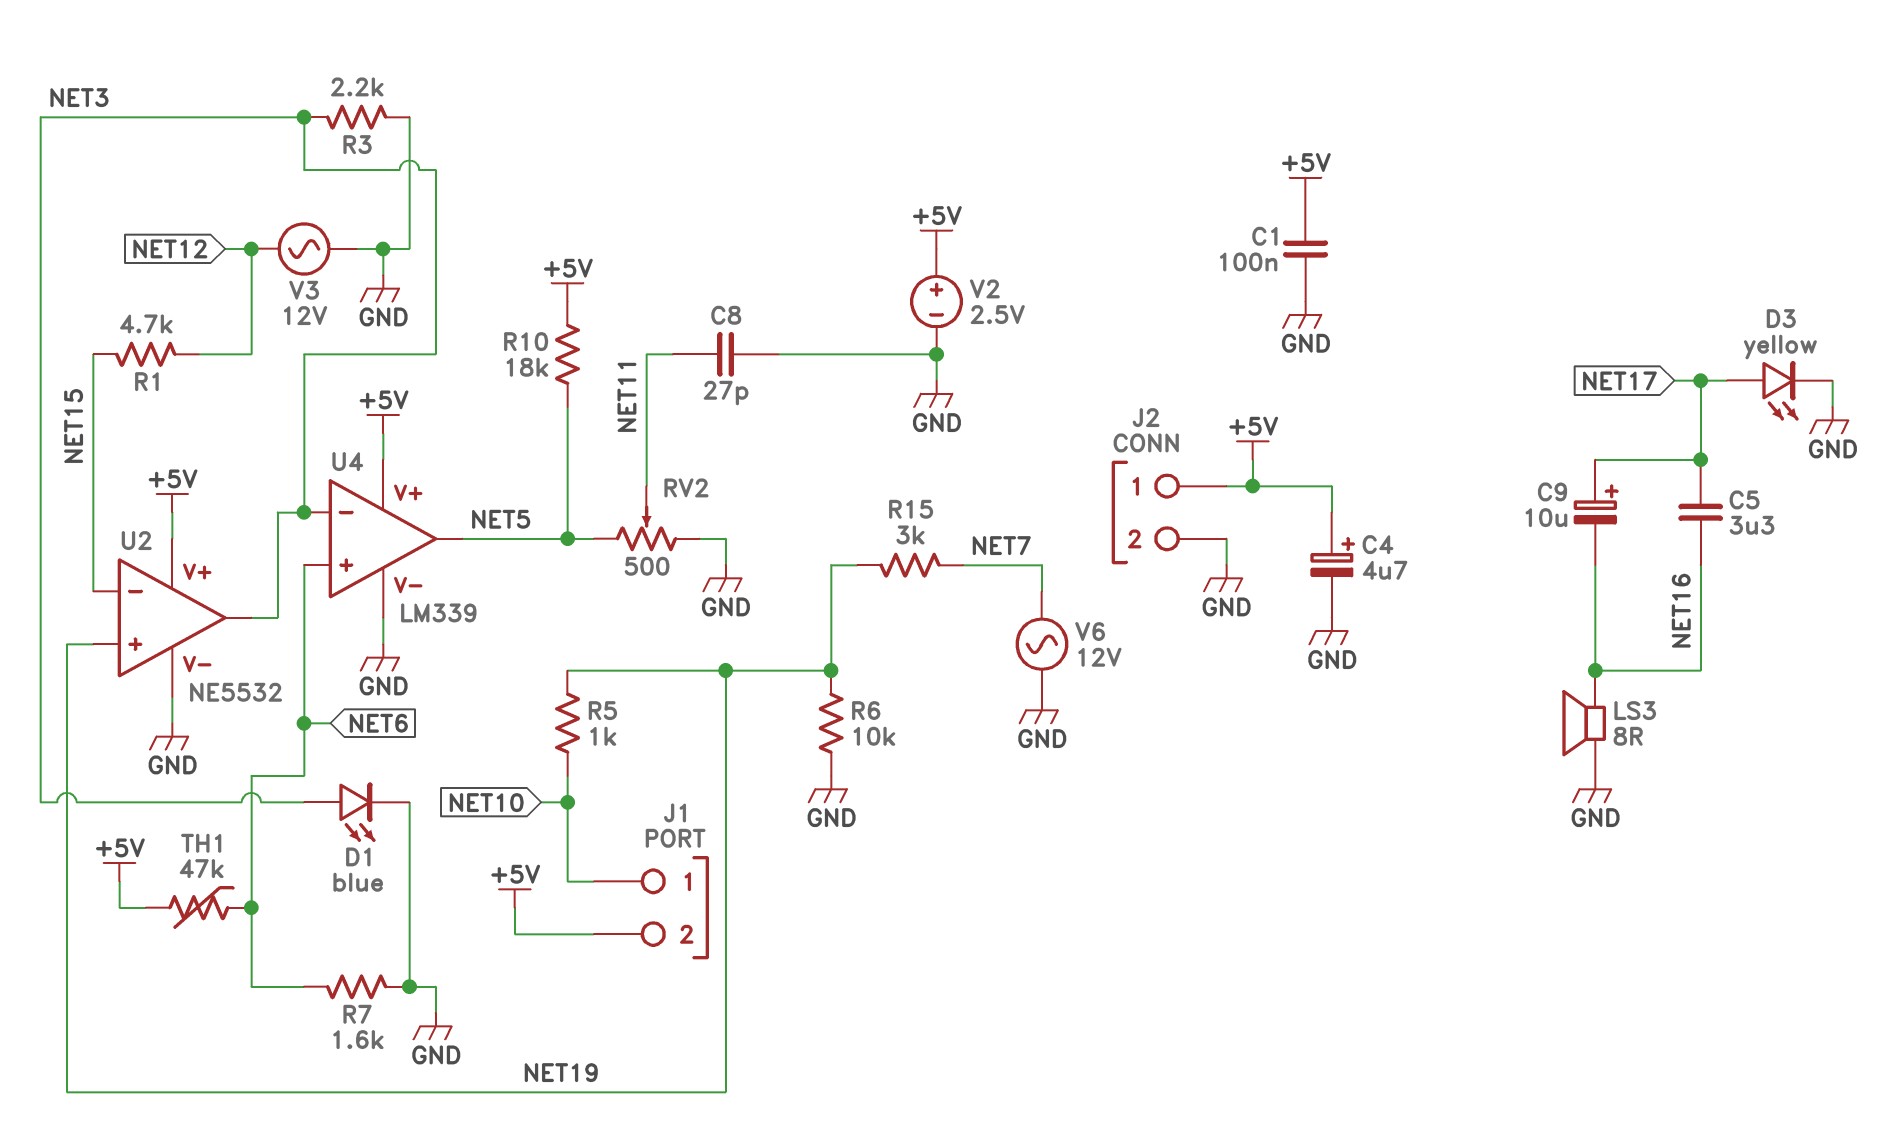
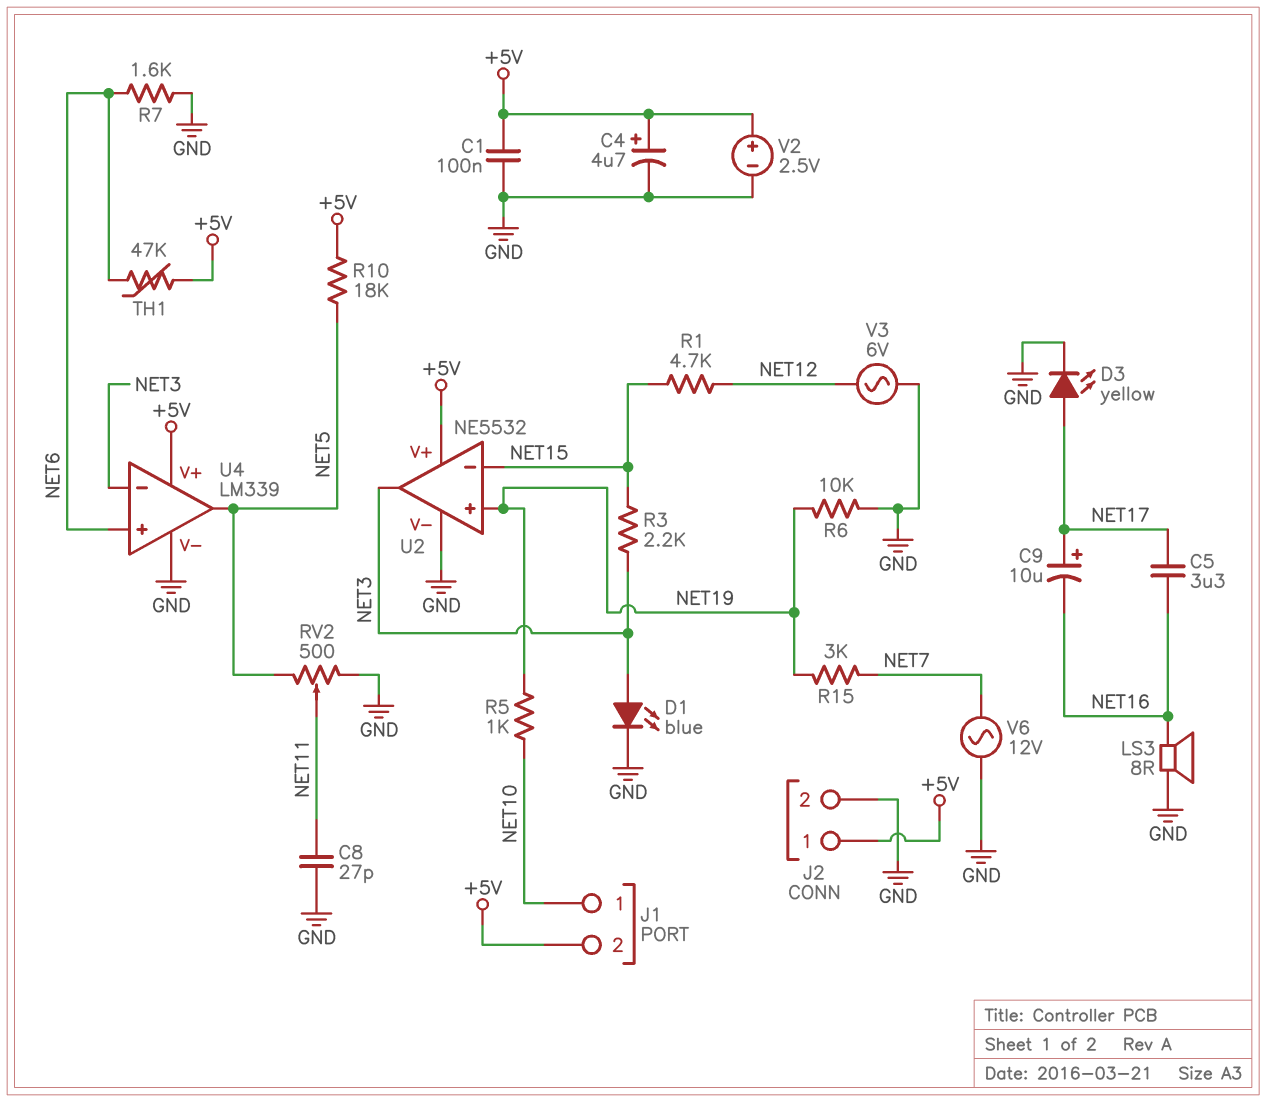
R3: 2.2k (GND, NET3) -> 2.2k (NET3, NET15)
V3: AC 12V (GND, NET12) -> AC 6V (GND, NET12)

